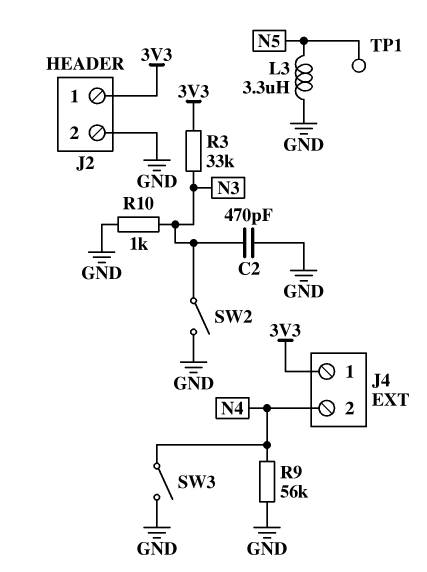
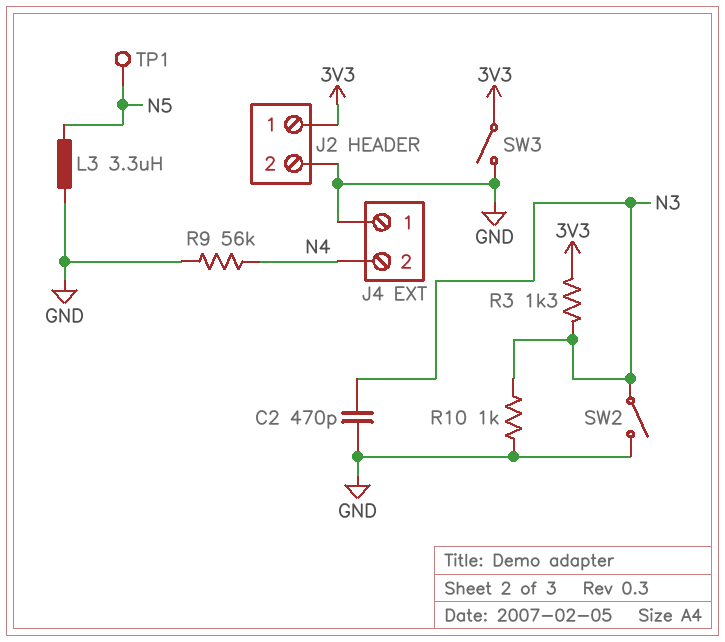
J4 pin 1: 3V3 -> GND
R3: 33k (3V3, N3) -> 1.3k (3V3, N3)
SW3: switch (GND, N4) -> switch (3V3, GND)

